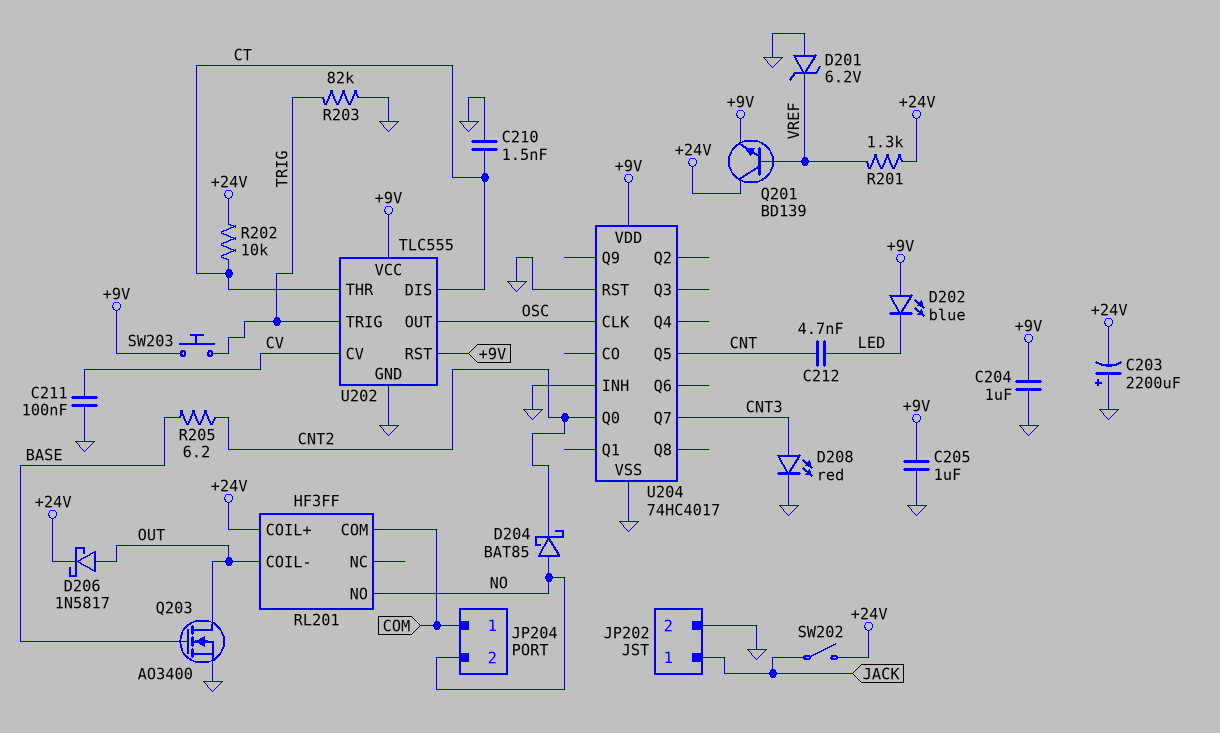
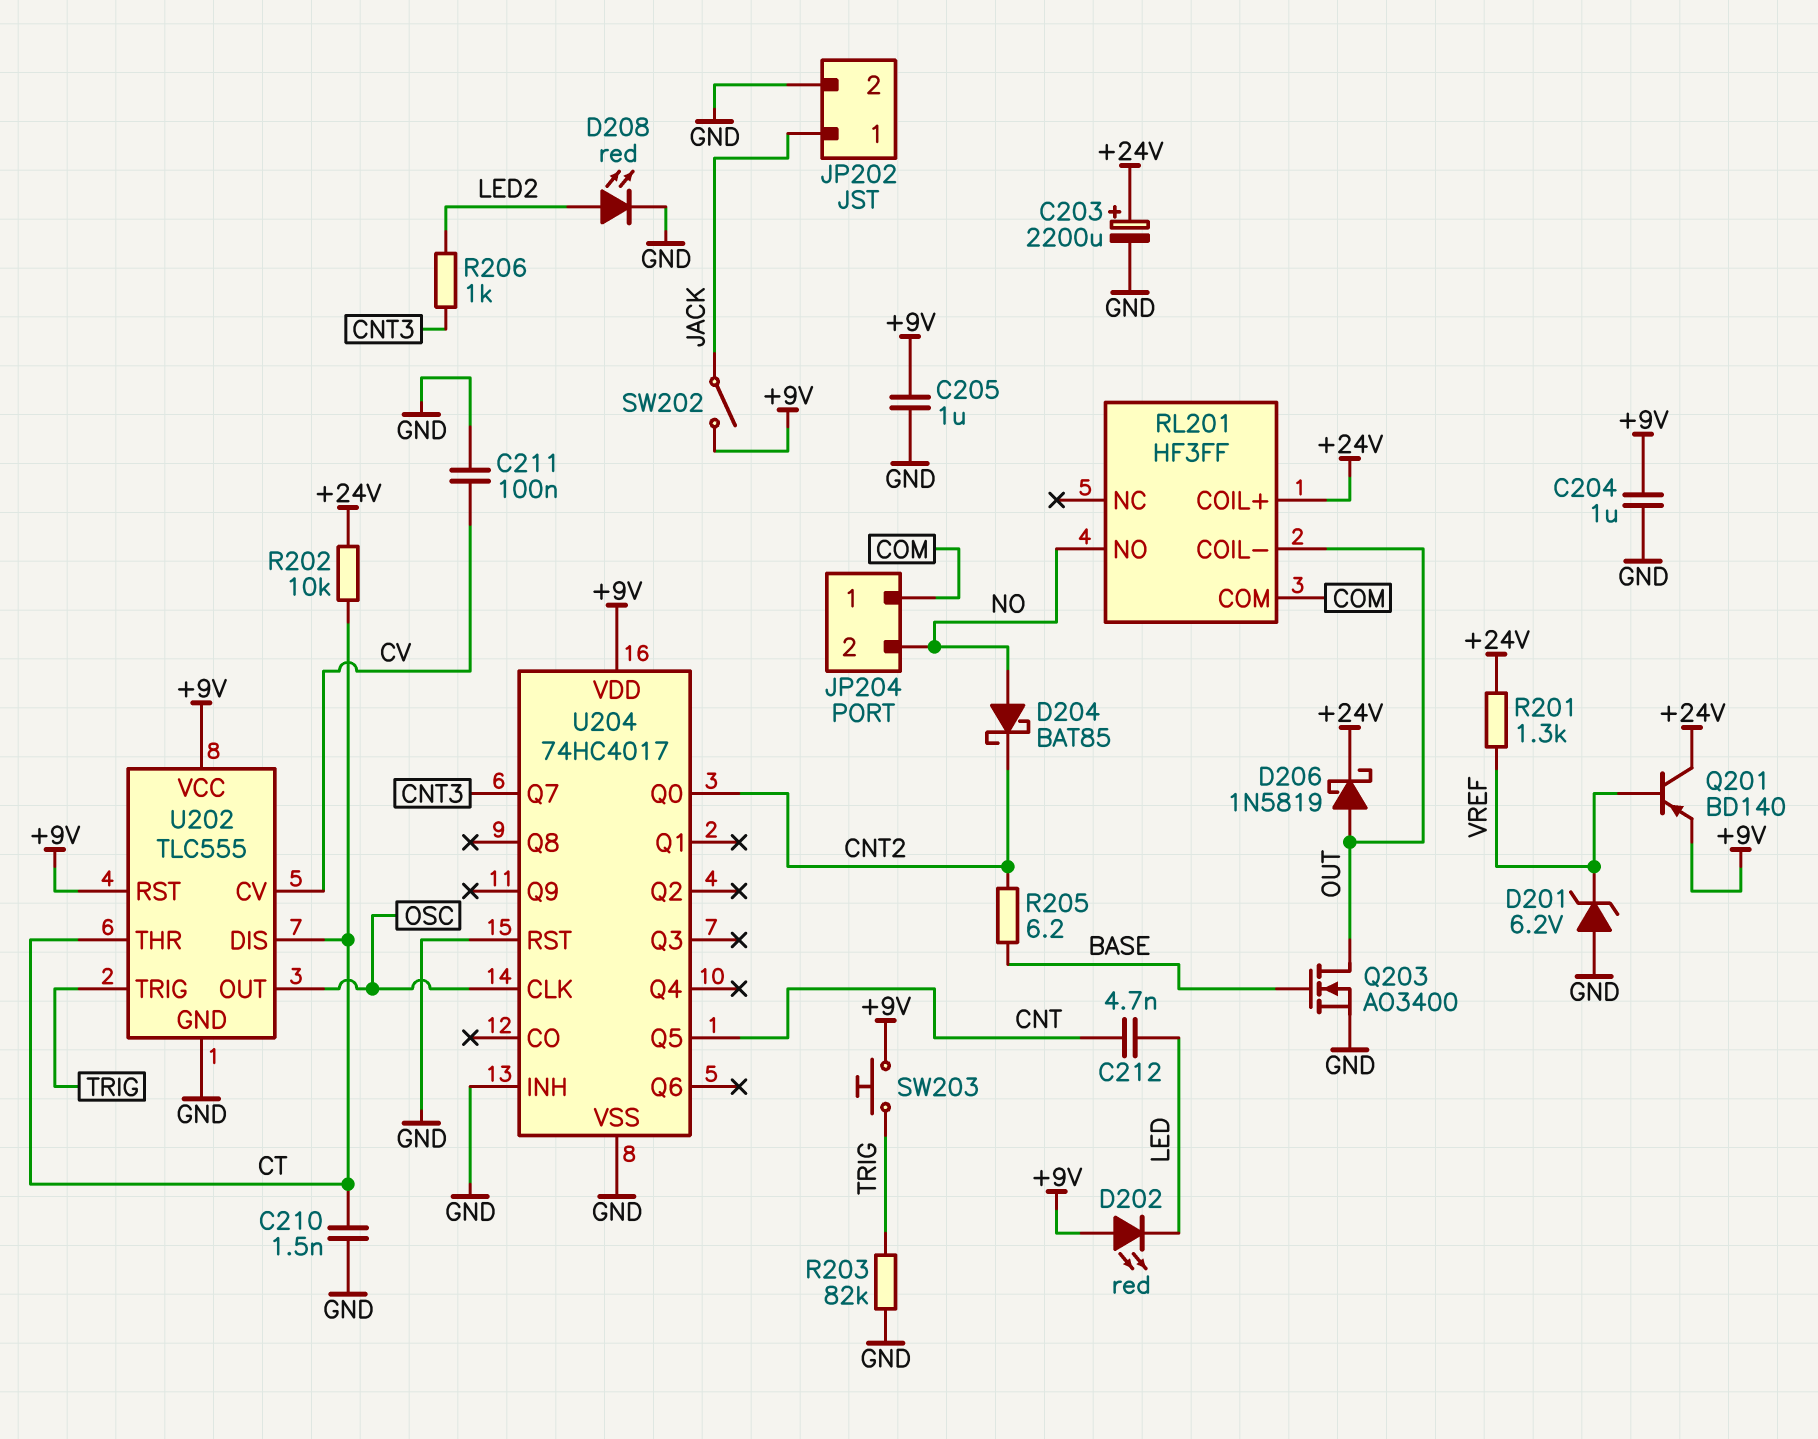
C203: 2200uF (plus GND, minus +24V) -> 2200uF (plus +24V, minus GND)
D202: LED blue (A +9V, K LED) -> LED red (A +9V, K LED)
D206: schottky 1N5817 (A OUT, K +24V) -> schottky 1N5819 (A OUT, K +24V)
D208: LED red (A CNT3, K GND) -> LED red (A LED2, K GND)
Q201: NPN BD139 (B VREF, C +24V, E +9V) -> PNP BD140 (B VREF, C +24V, E +9V)
R206: none -> 1k (CNT3, LED2)
SW202: switch (+24V, JACK) -> switch (+9V, JACK)

